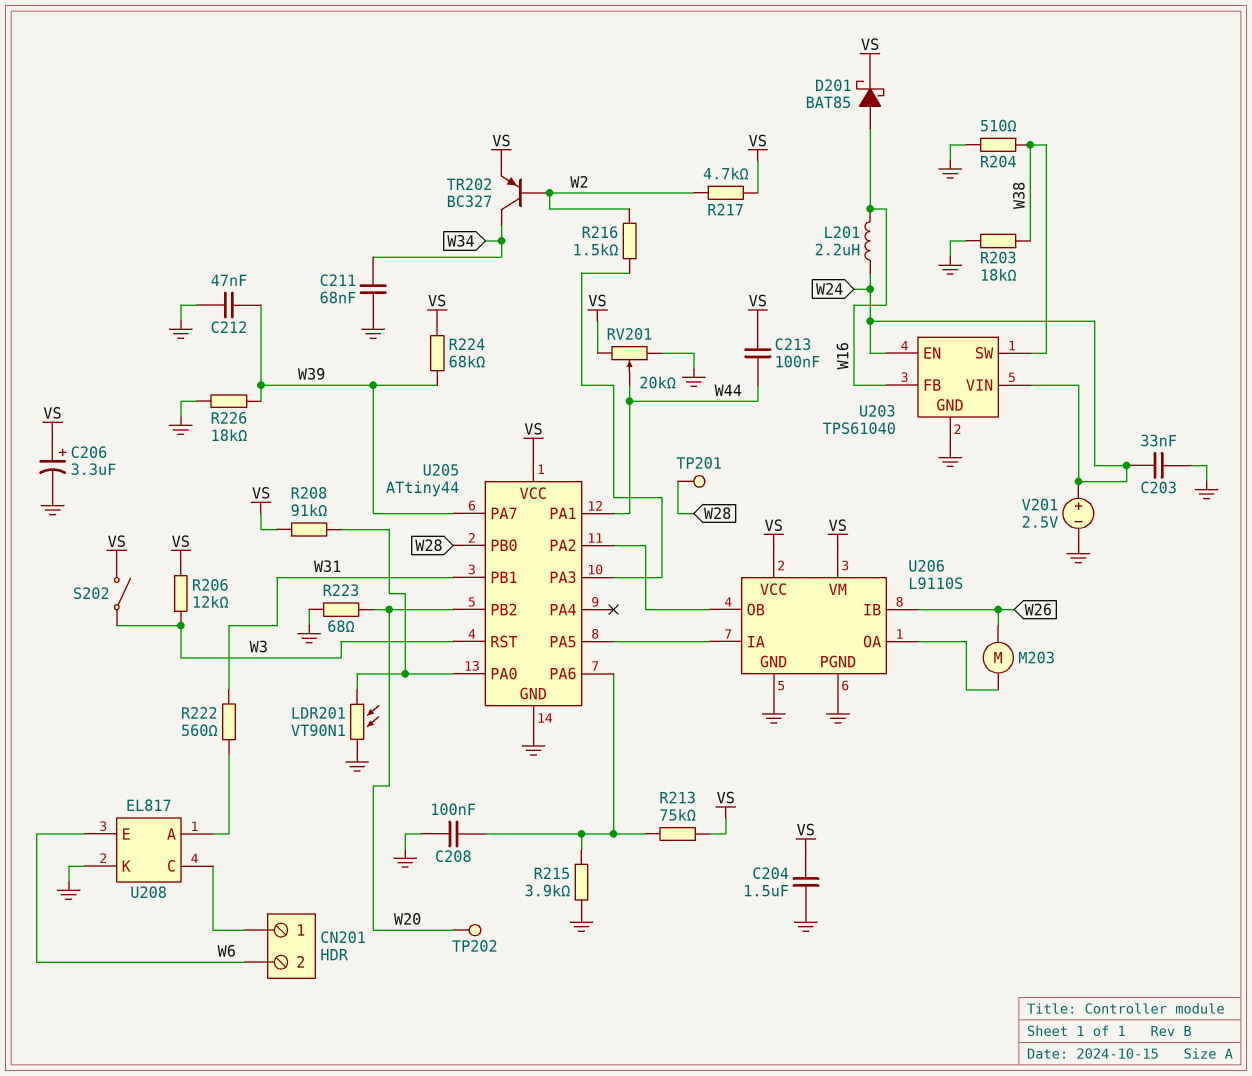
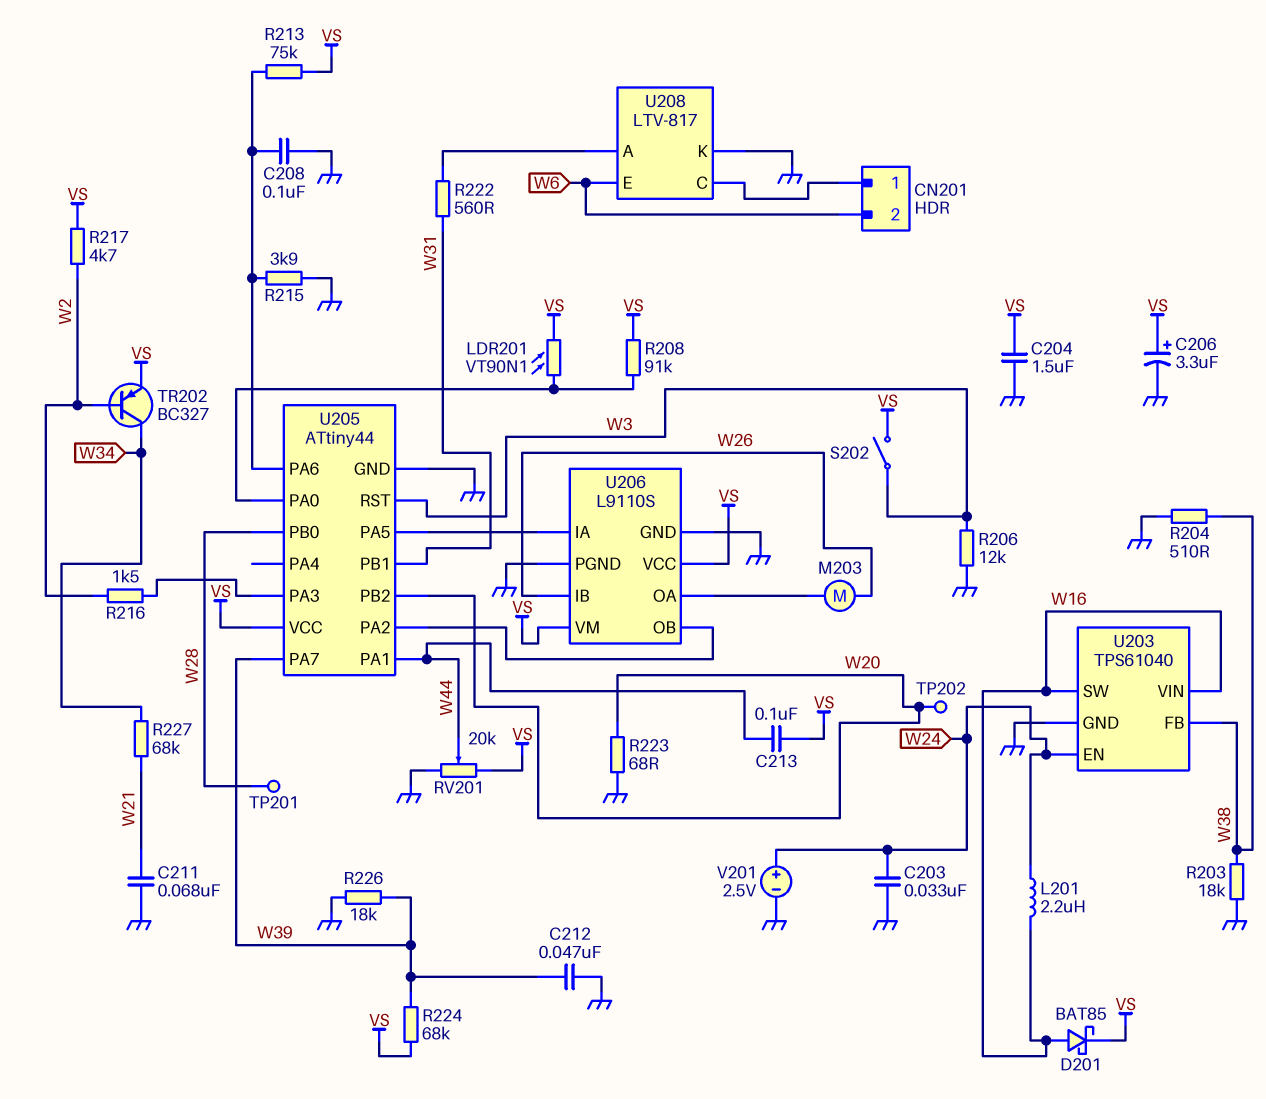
C211: 68nF (GND, W34) -> 68nF (GND, W21)
LDR201: VT90N1 (GND, U205/PA0) -> VT90N1 (U205/PA0, VS)
R206: 12k (VS, W3) -> 12k (GND, W3)
R227: none -> 68k (W21, W34)
U203 pin FB: W16 -> W38
U203 pin SW: W38 -> W16
U203 pin VIN: W24 -> W16
U208: EL817 -> LTV-817

